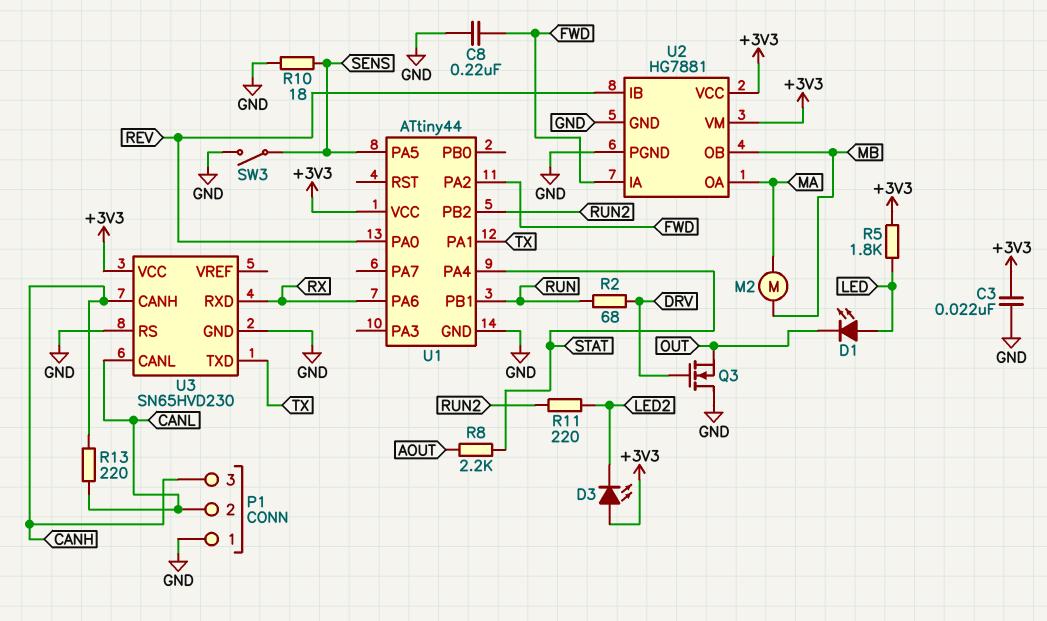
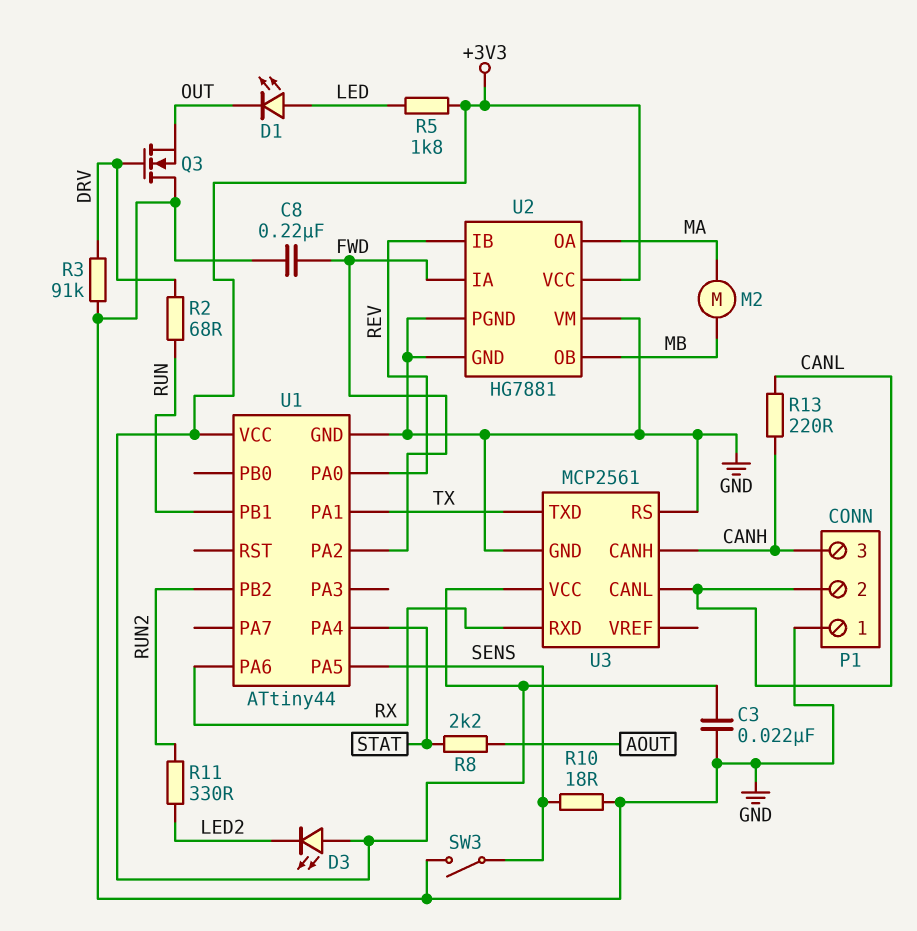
R3: none -> 91k (DRV, GND)
R11: 220 (LED2, RUN2) -> 330 (LED2, RUN2)
U2 pin VM: +3V3 -> GND
U3: SN65HVD230 -> MCP2561

